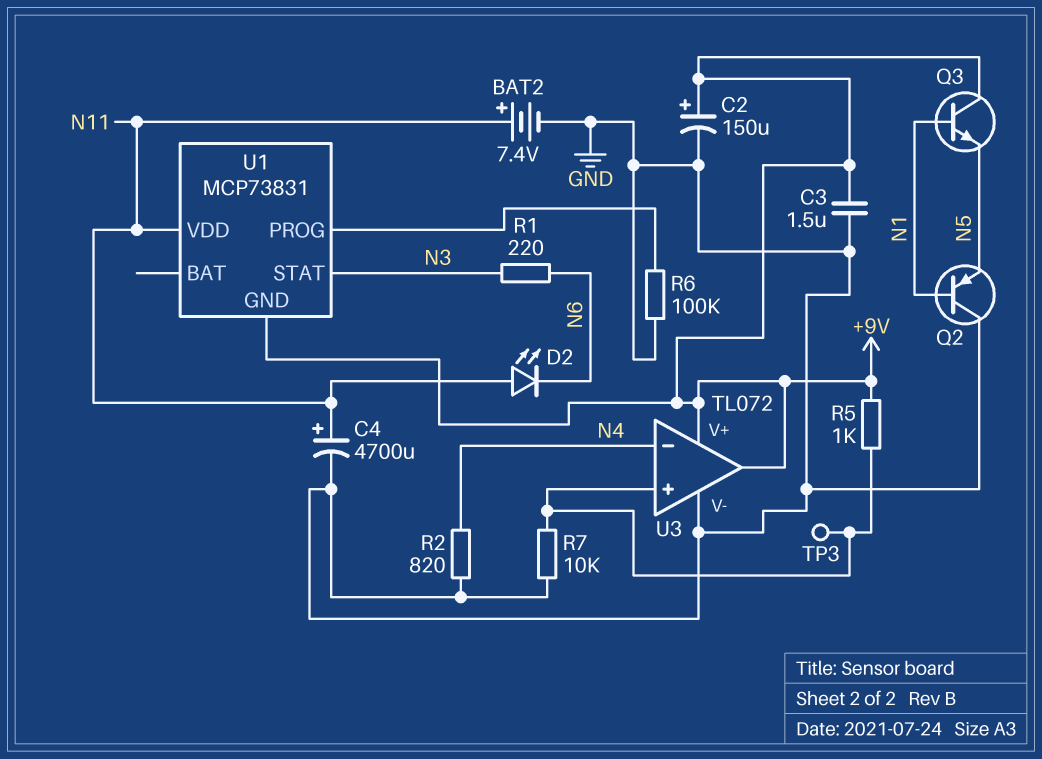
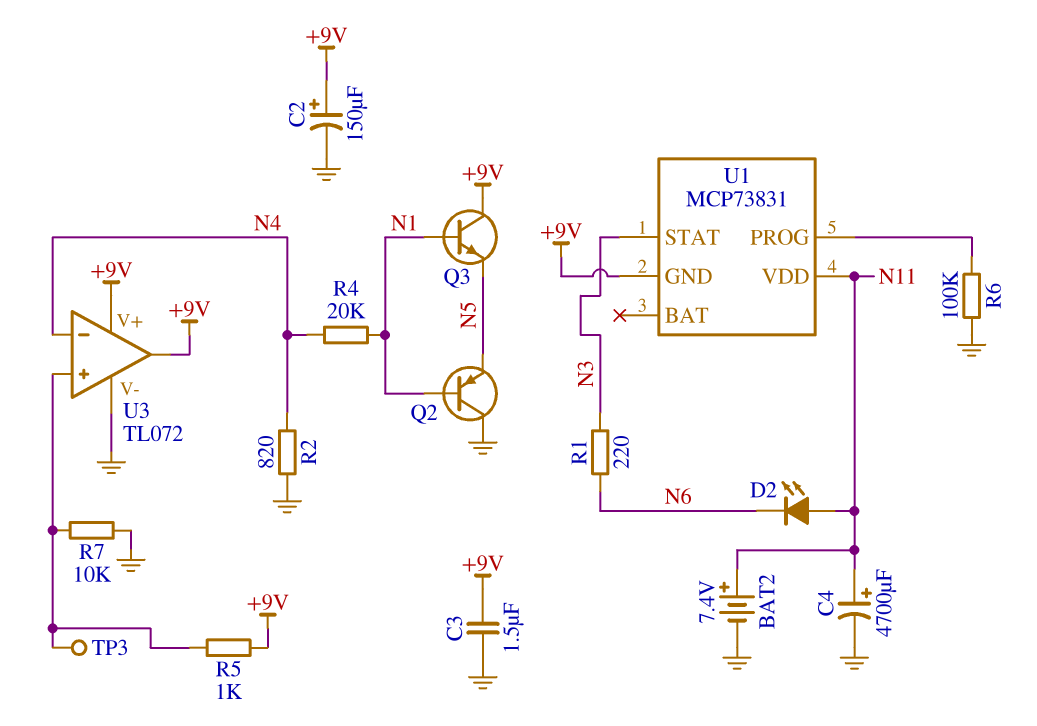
R4: none -> 20k (N1, N4)

